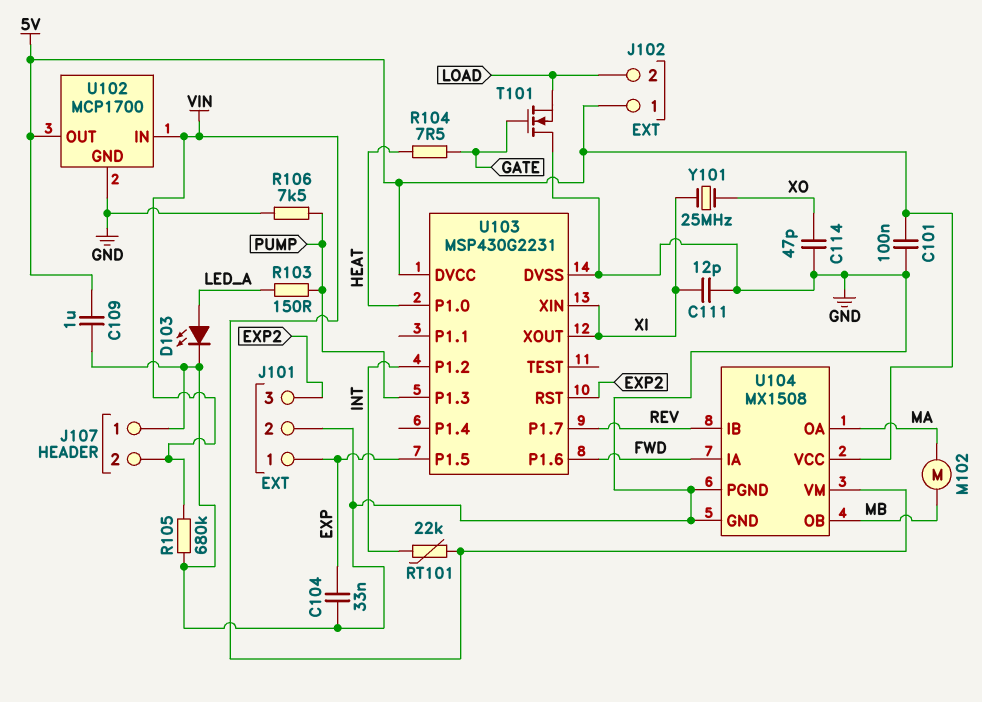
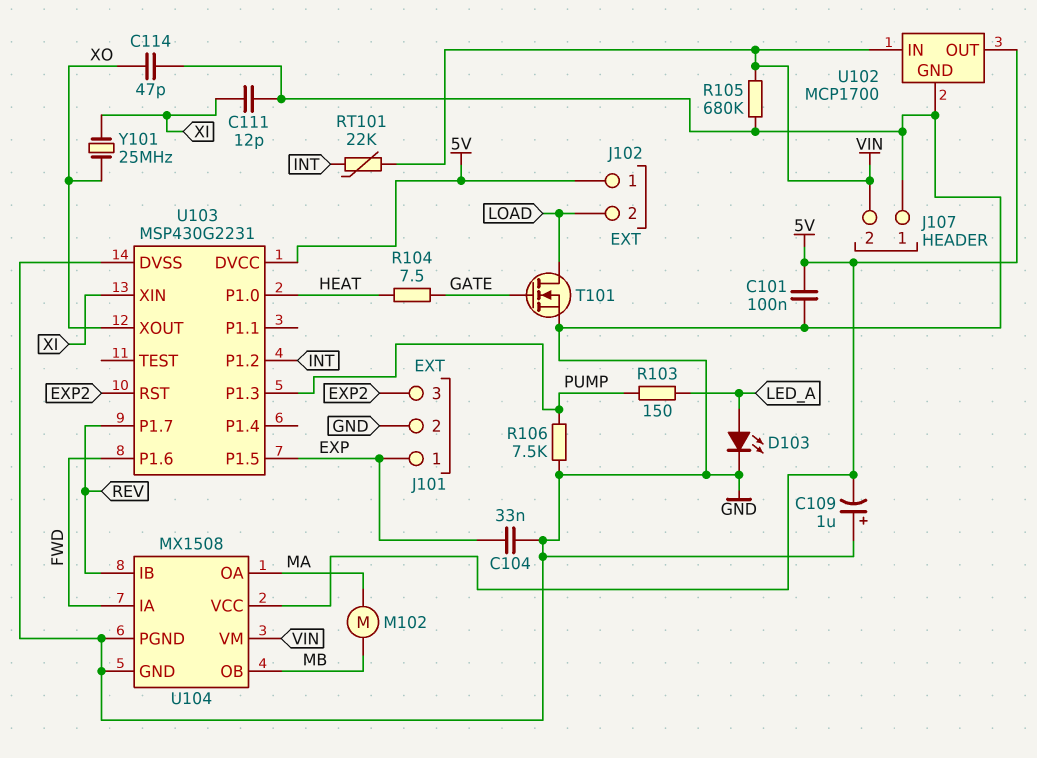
C109: 1uF (5V, GND) -> 1uF (plus GND, minus 5V)
T101: NMOS (G GATE, D GND, S LOAD) -> NMOS (G GATE, D LOAD, S GND)
U103 pin XOUT: XI -> XO

